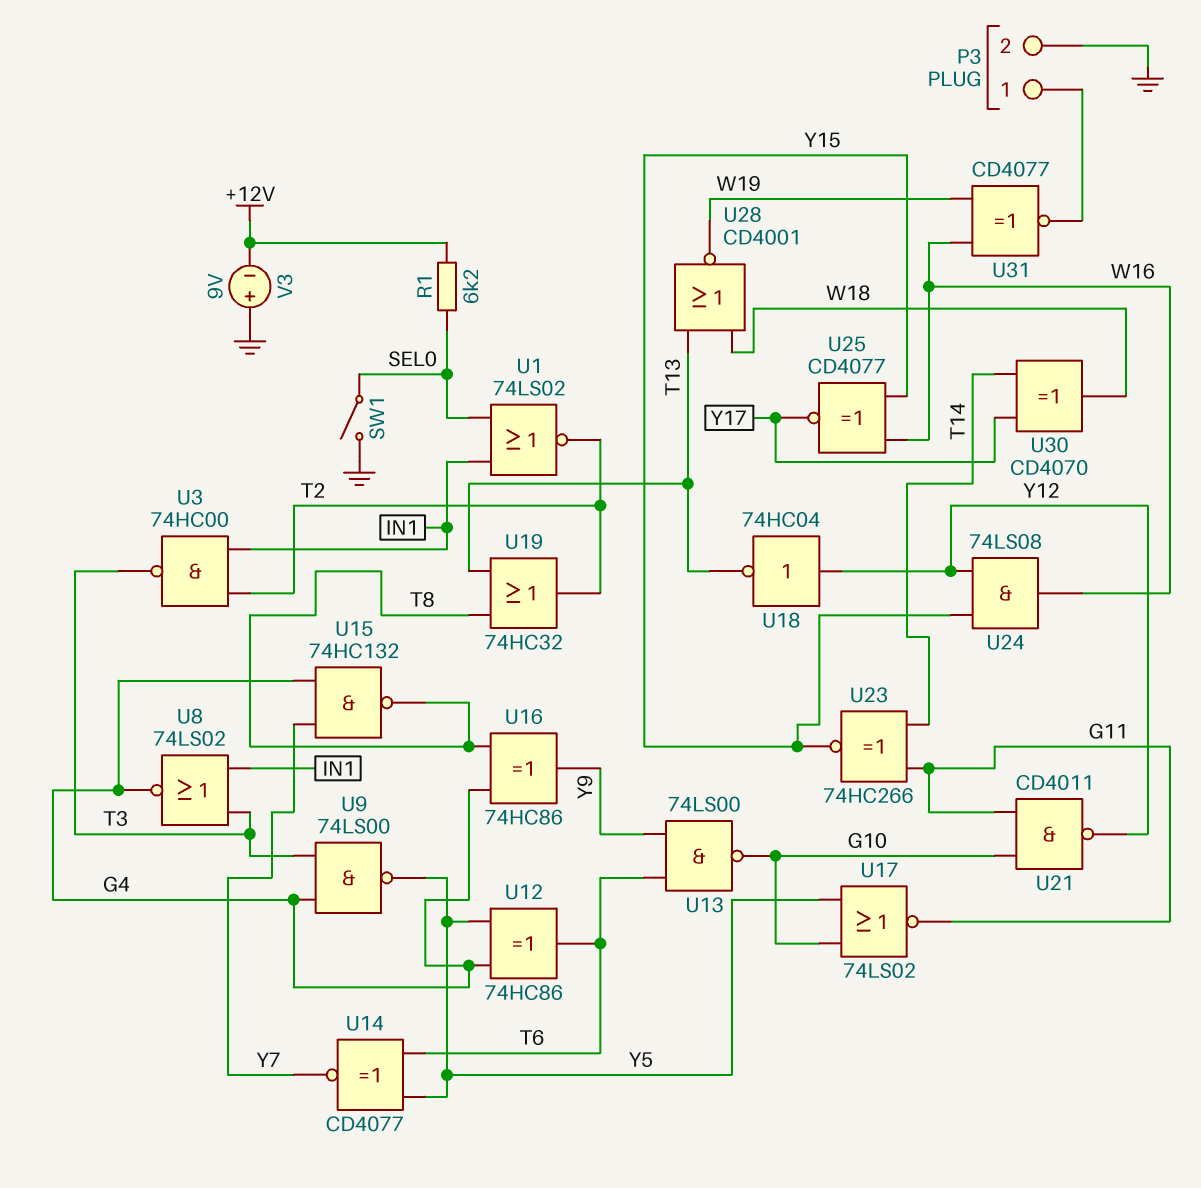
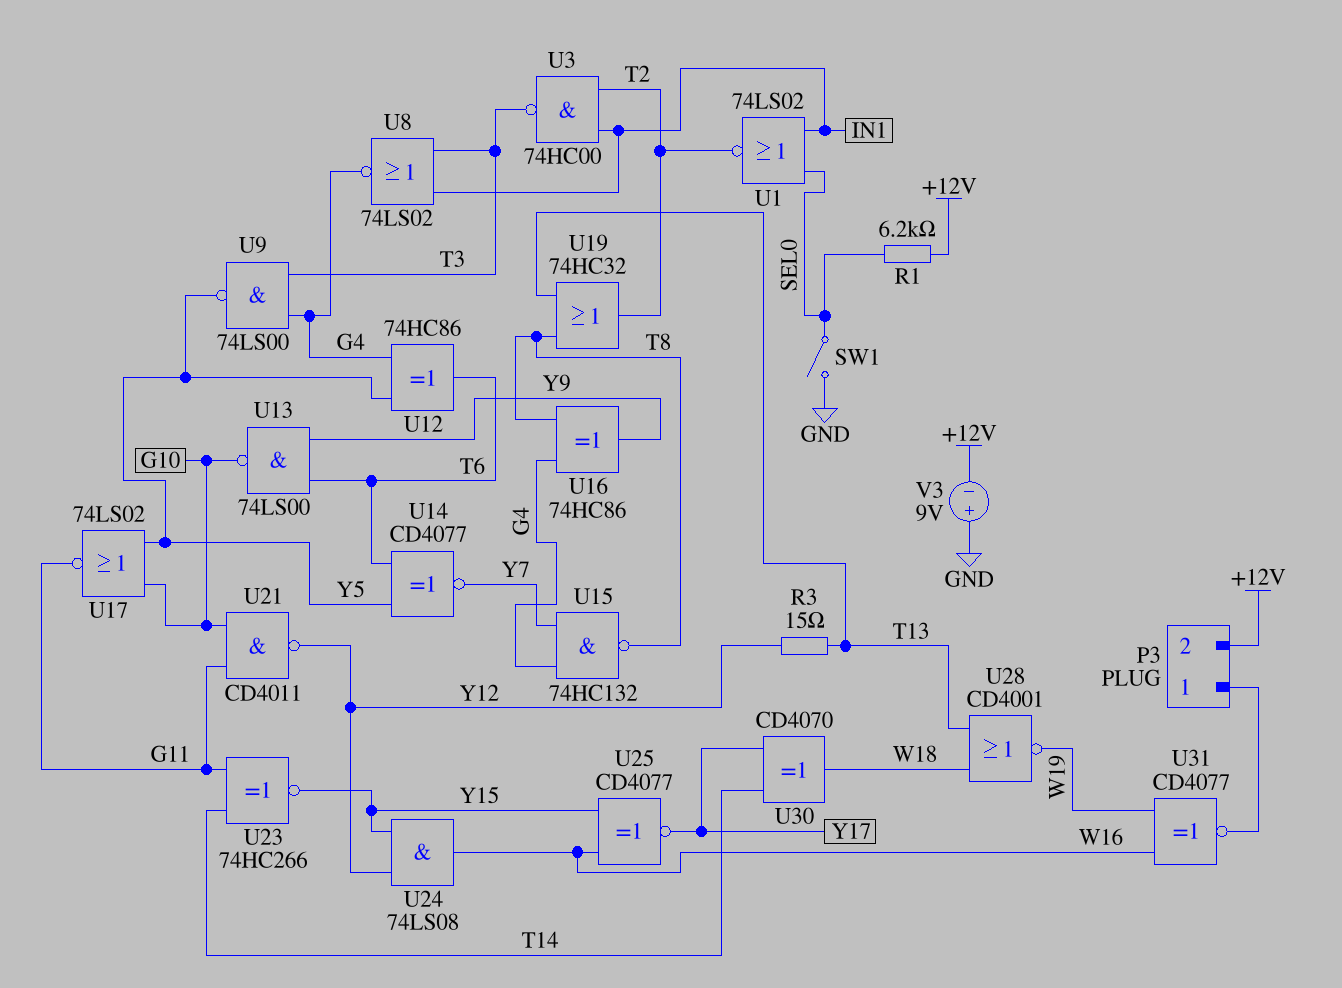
P3 pin 2: GND -> +12V
R3: none -> 15 (T13, Y12)
U18: NOT 74HC04 (in Y12, out T13) -> none

